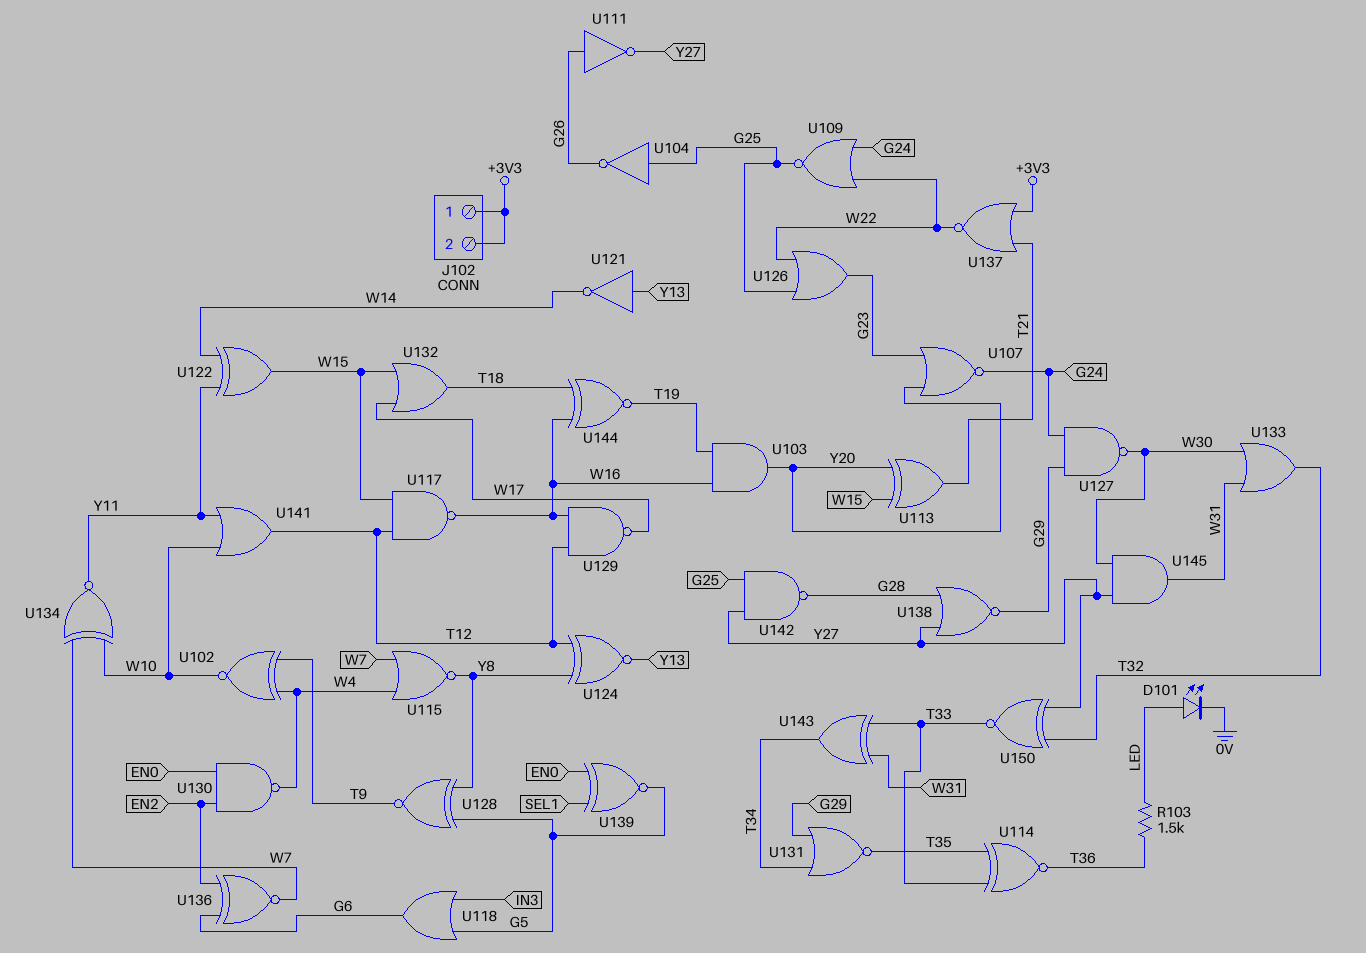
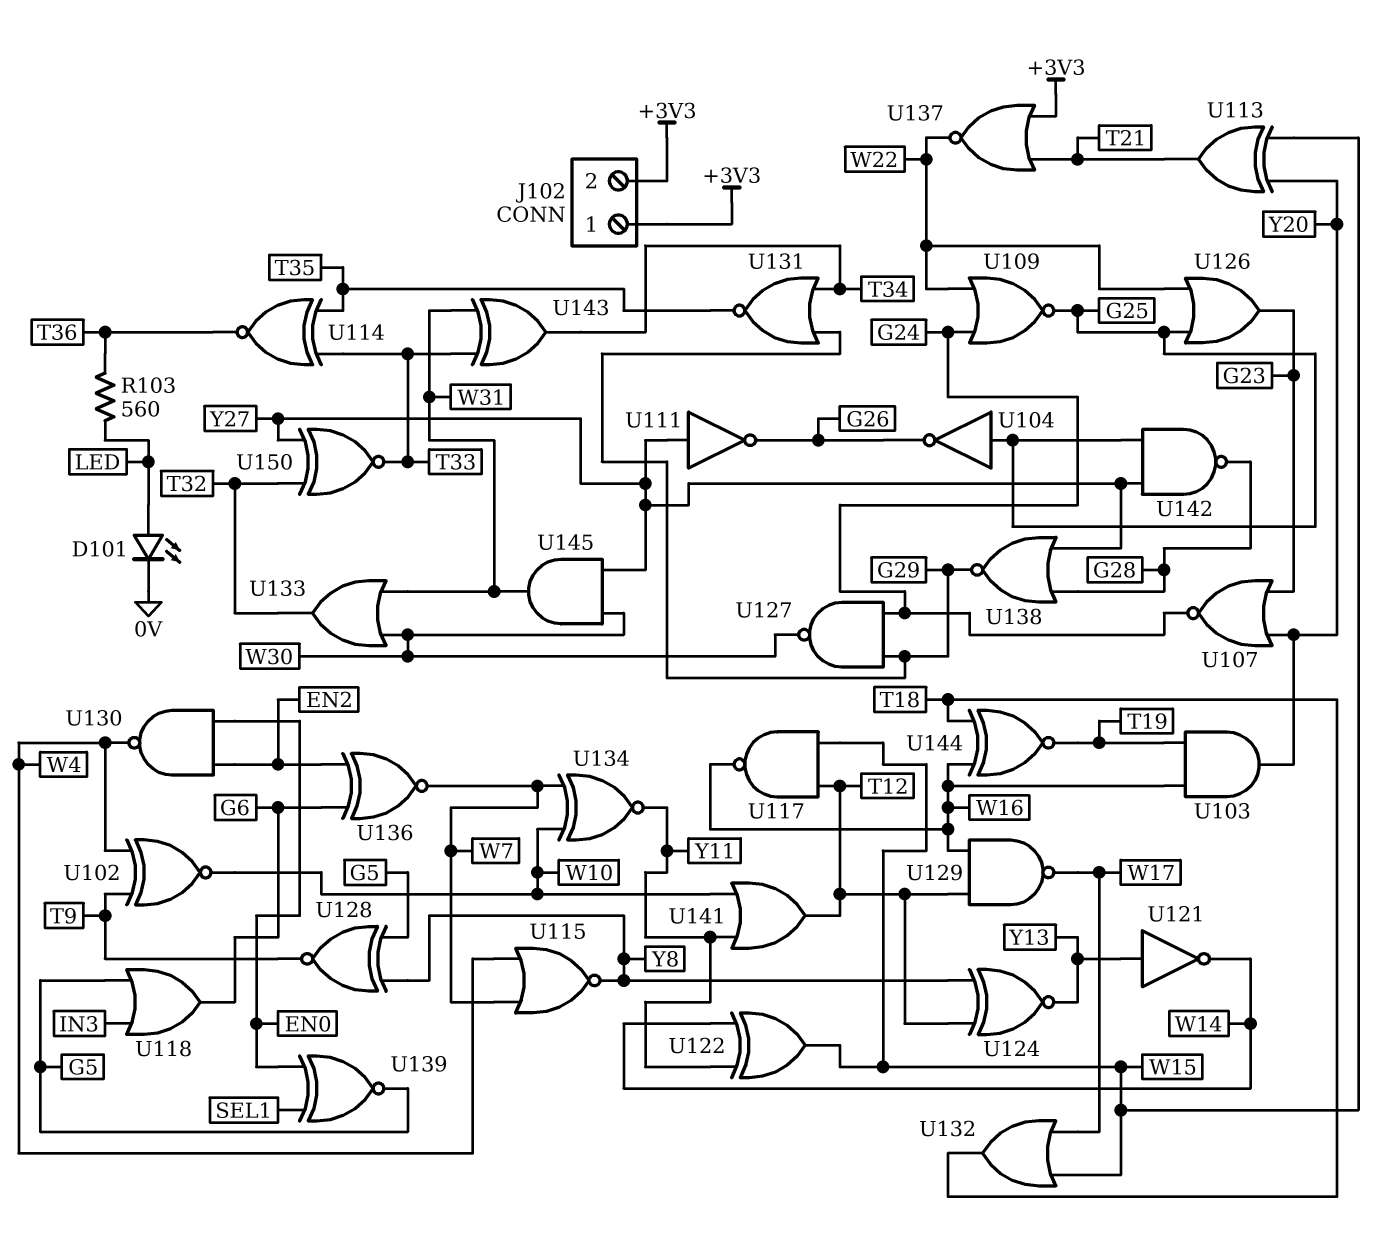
R103: 1.5k (LED, T36) -> 560 (LED, T36)
U111: NOT (in G26, out Y27) -> NOT (in Y27, out G26)

